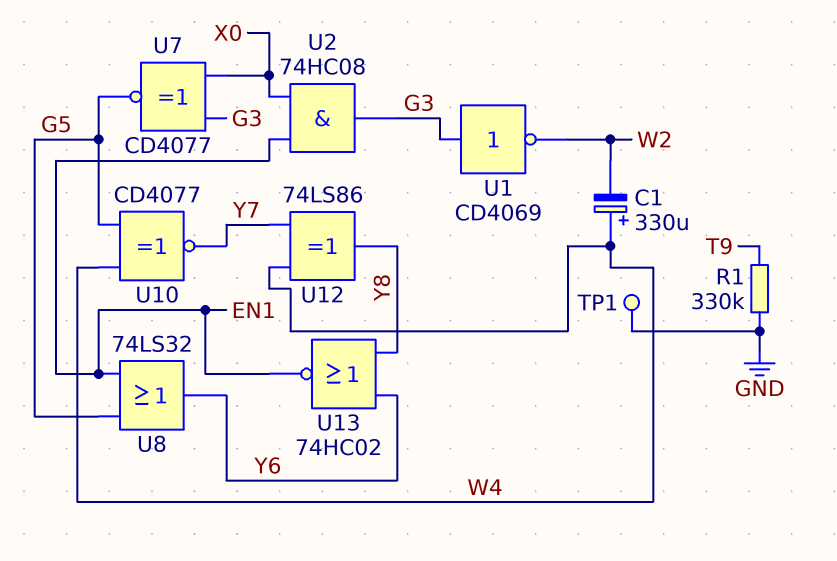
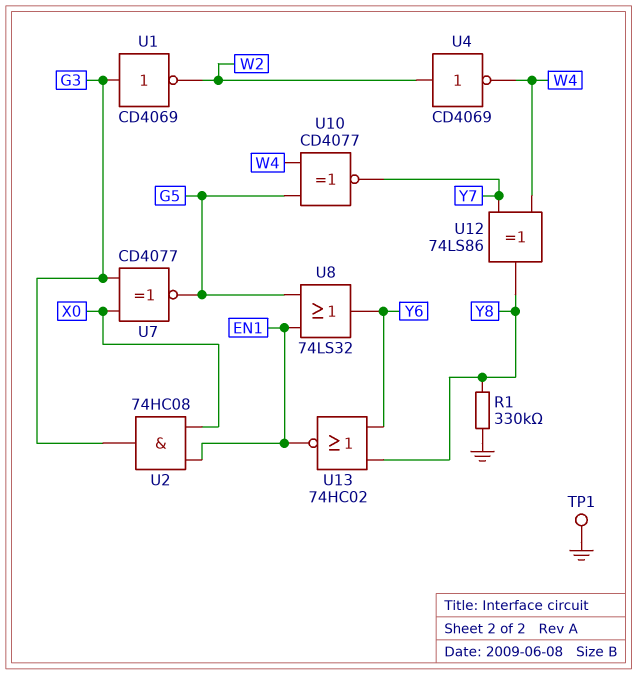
C1: 330uF (plus W4, minus W2) -> none
R1: 330k (GND, T9) -> 330k (GND, Y8)
U4: none -> NOT CD4069 (in W2, out W4)

